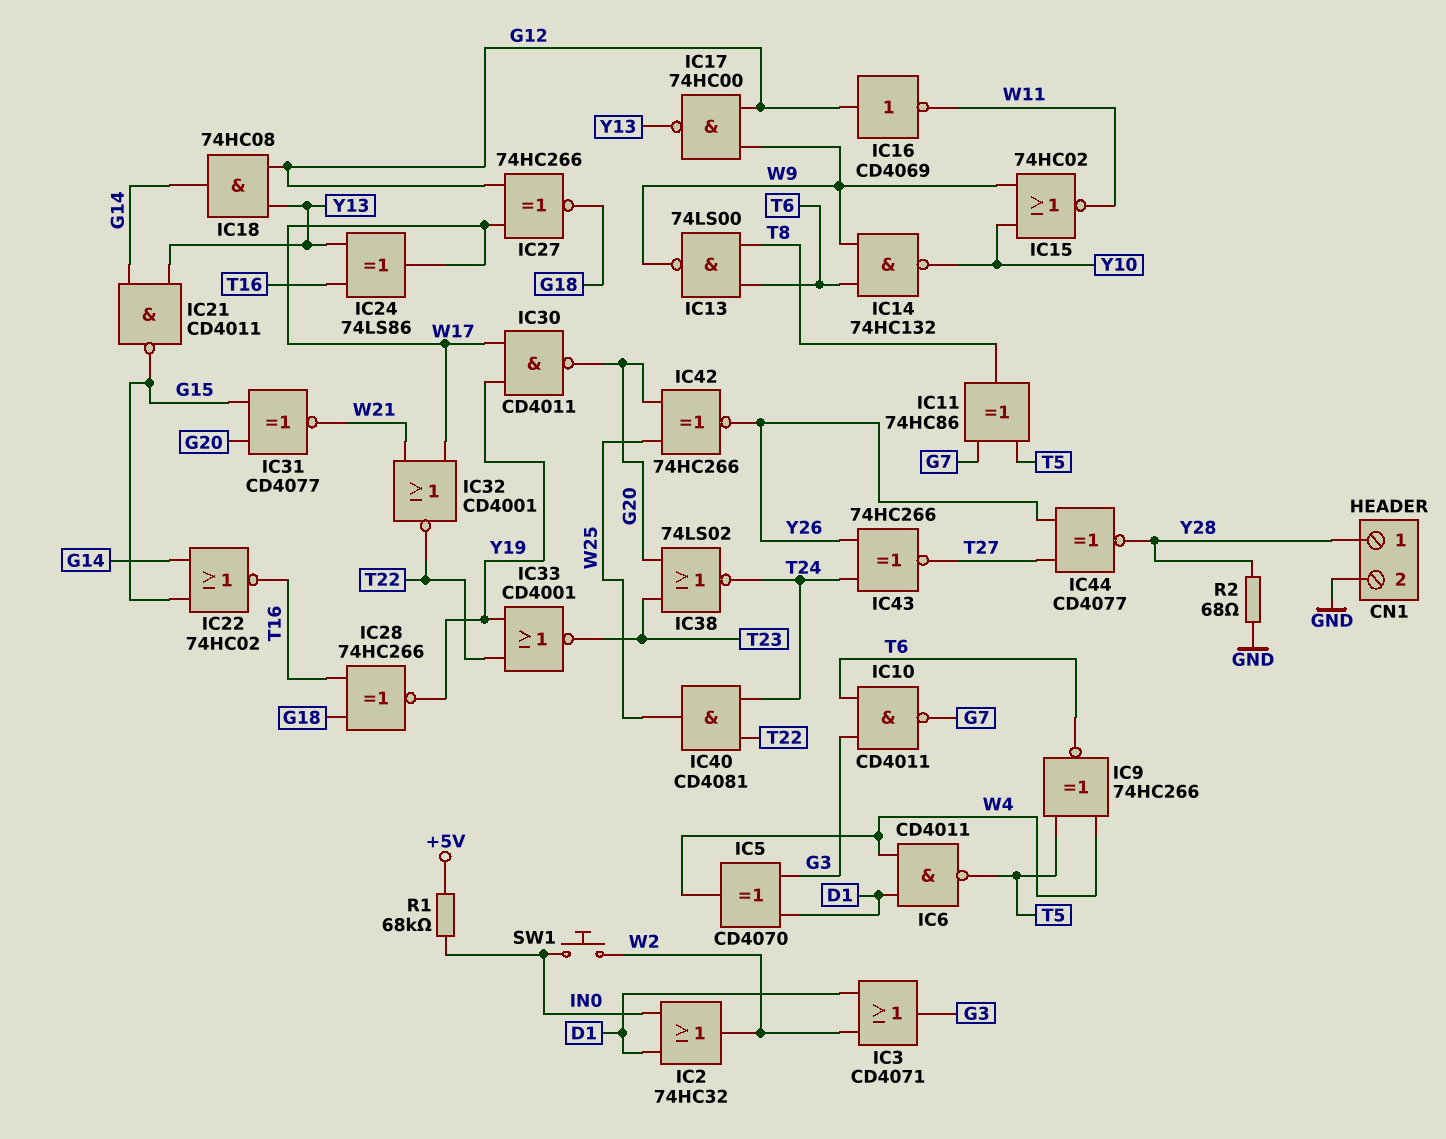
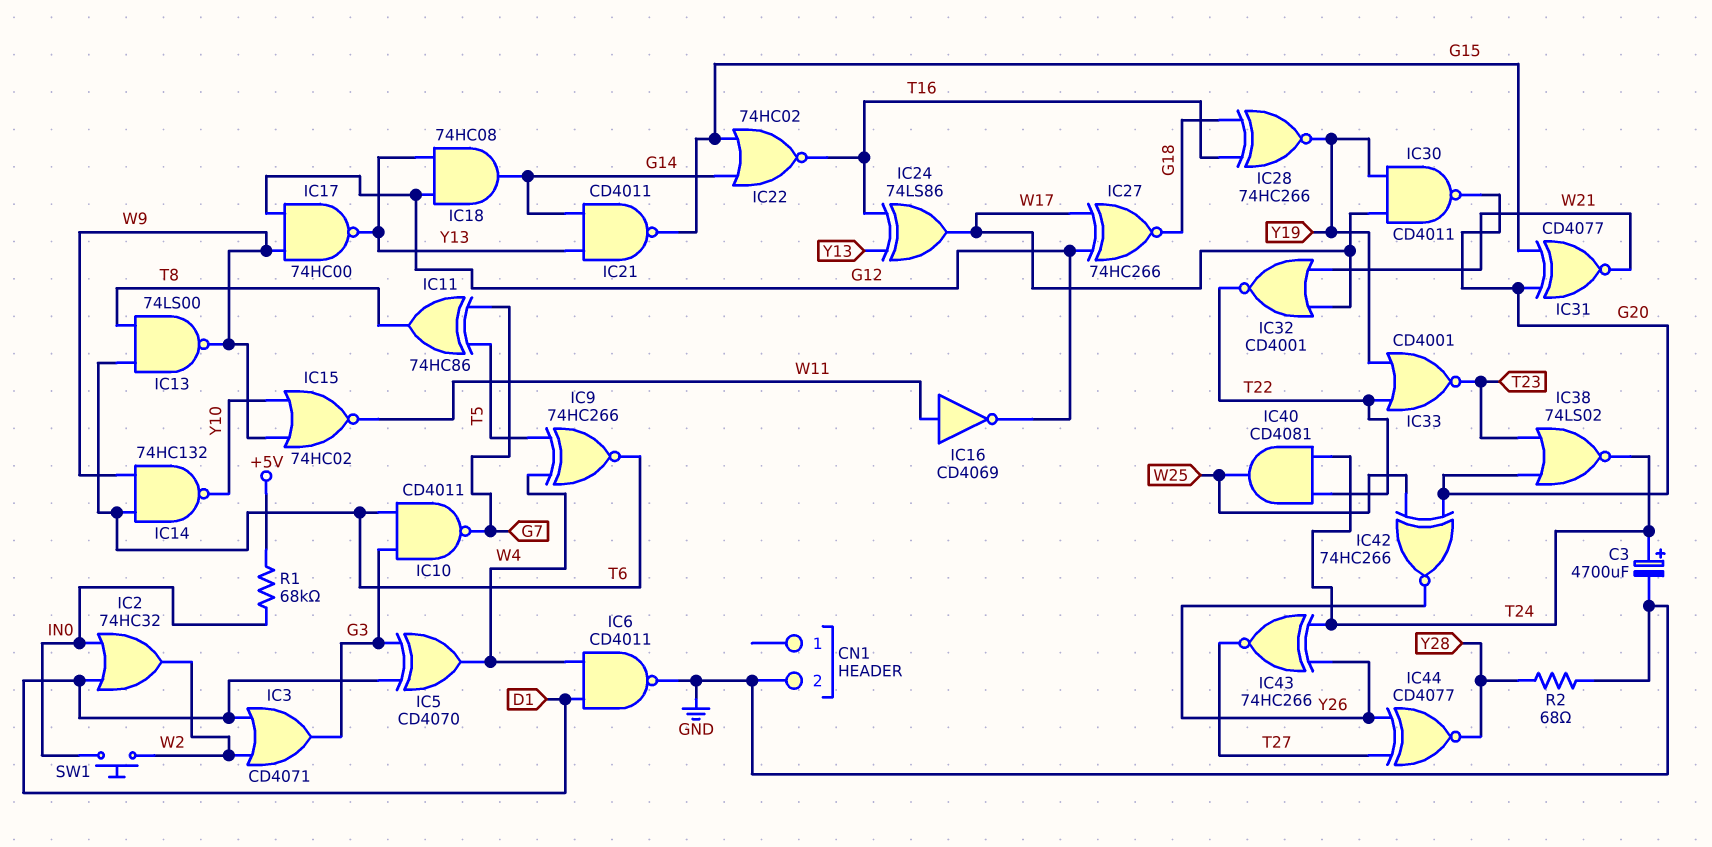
C3: none -> 4700uF (plus T24, minus GND)
CN1 pin 1: Y28 -> none
IC6: NAND CD4011 (in D1, in W4, out T5) -> NAND CD4011 (in D1, in W4, out GND)
IC16: NOT CD4069 (in G12, out W11) -> NOT CD4069 (in W11, out G12)

